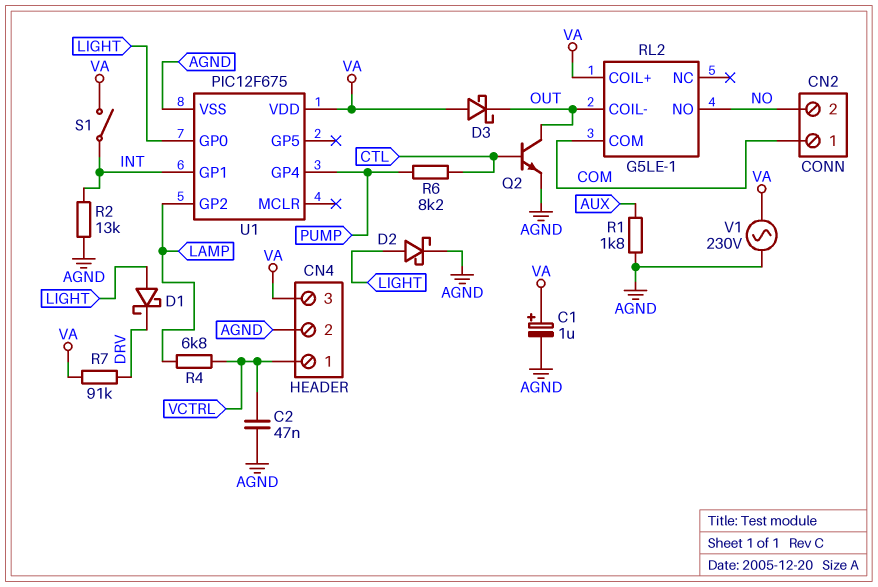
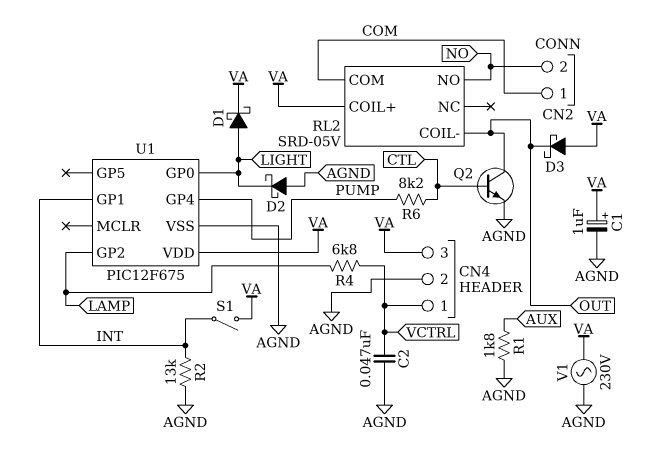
D1: schottky (A LIGHT, K DRV) -> schottky (A LIGHT, K VA)
D2: schottky (A LIGHT, K AGND) -> schottky (A AGND, K LIGHT)
R7: 91k (DRV, VA) -> none
RL2: G5LE-1 -> SRD-05V

